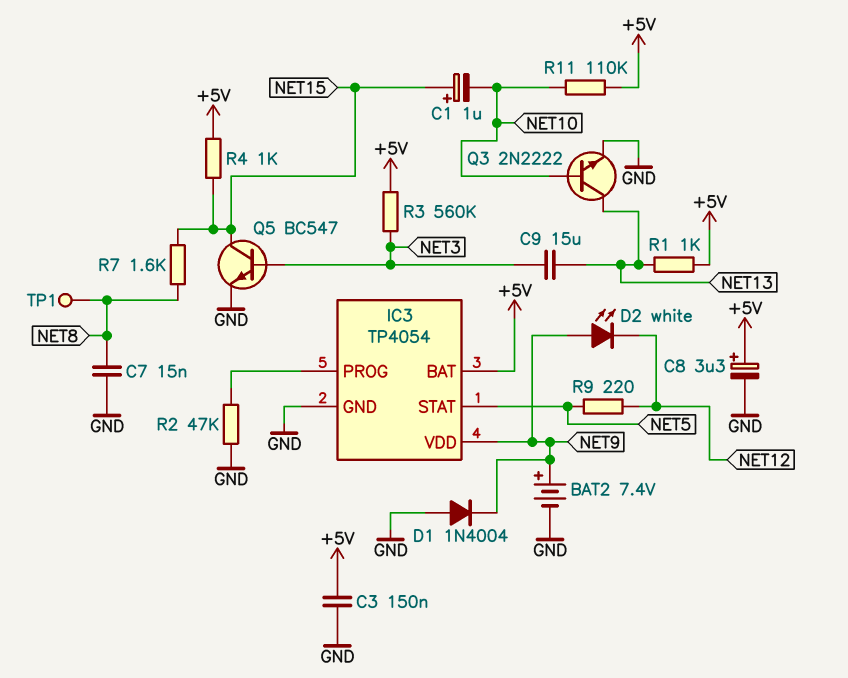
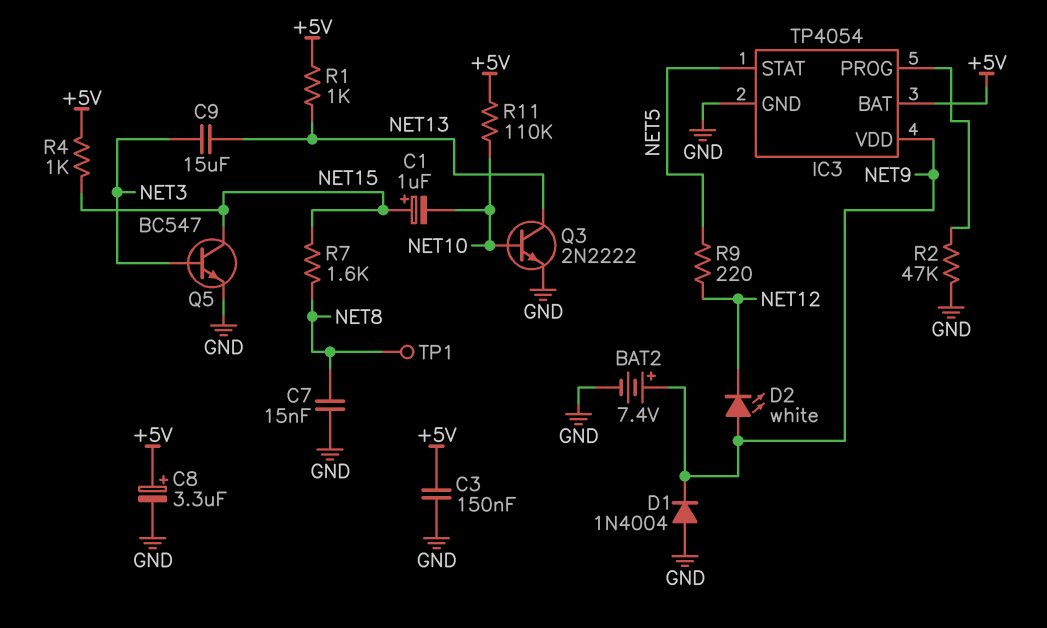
R3: 560k (+5V, NET3) -> none

